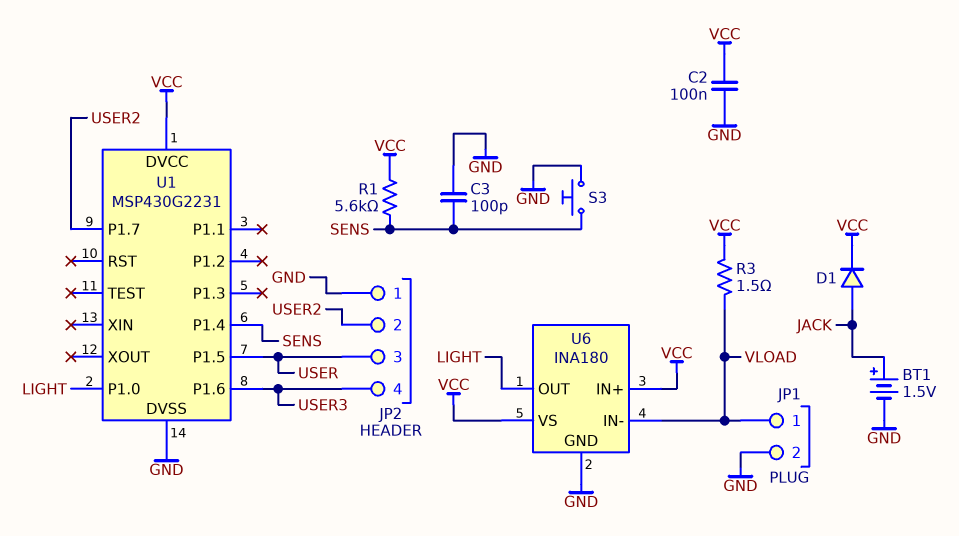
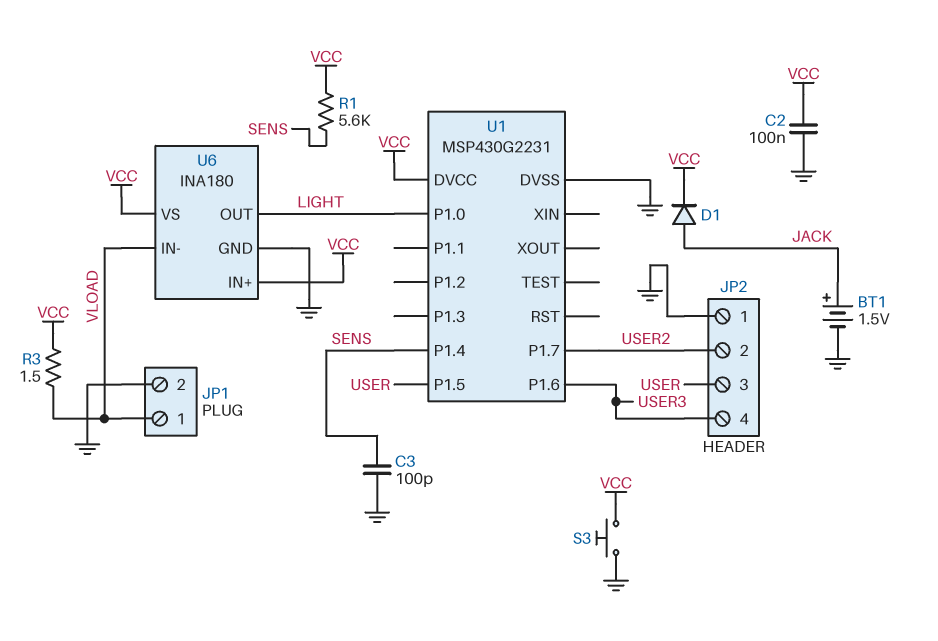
S3: button (GND, SENS) -> button (GND, VCC)

